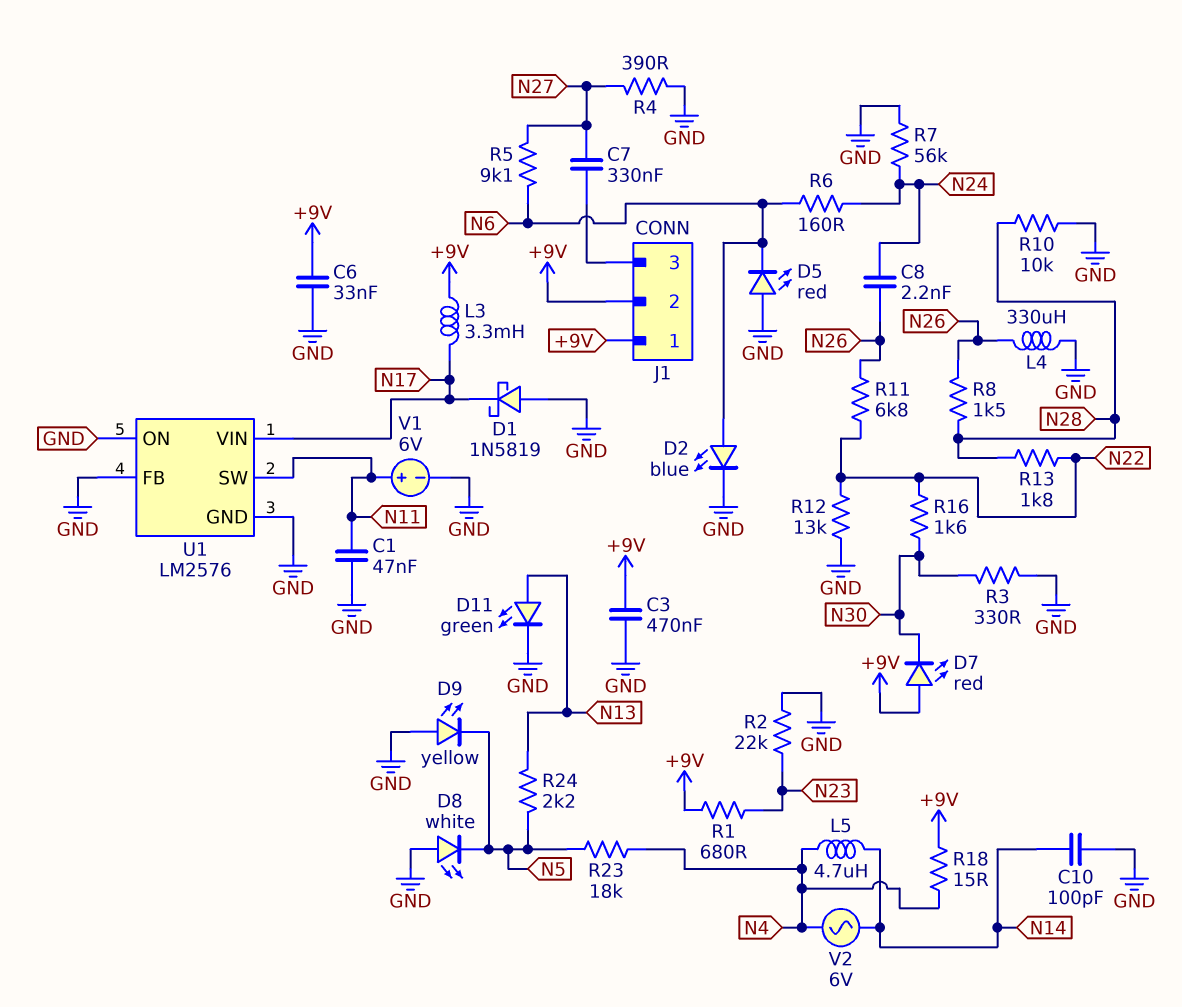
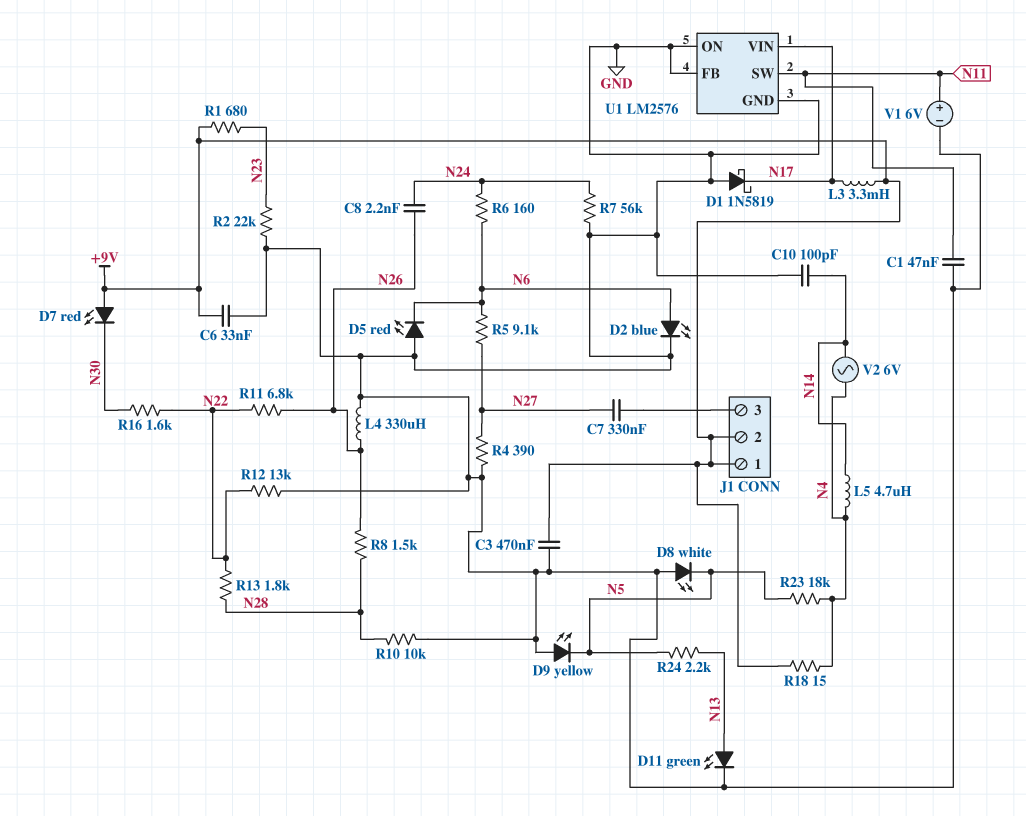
R3: 330 (GND, N30) -> none

